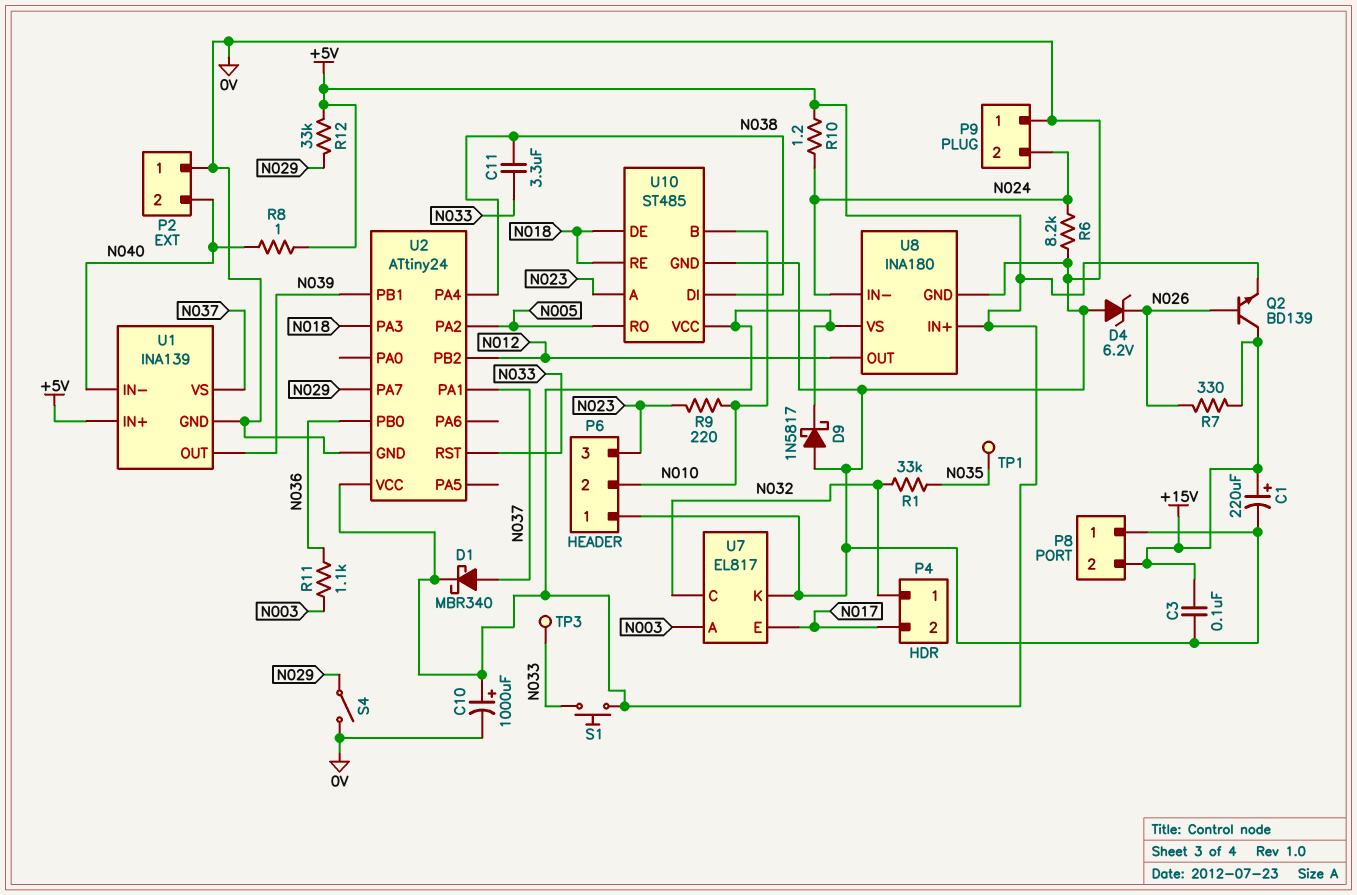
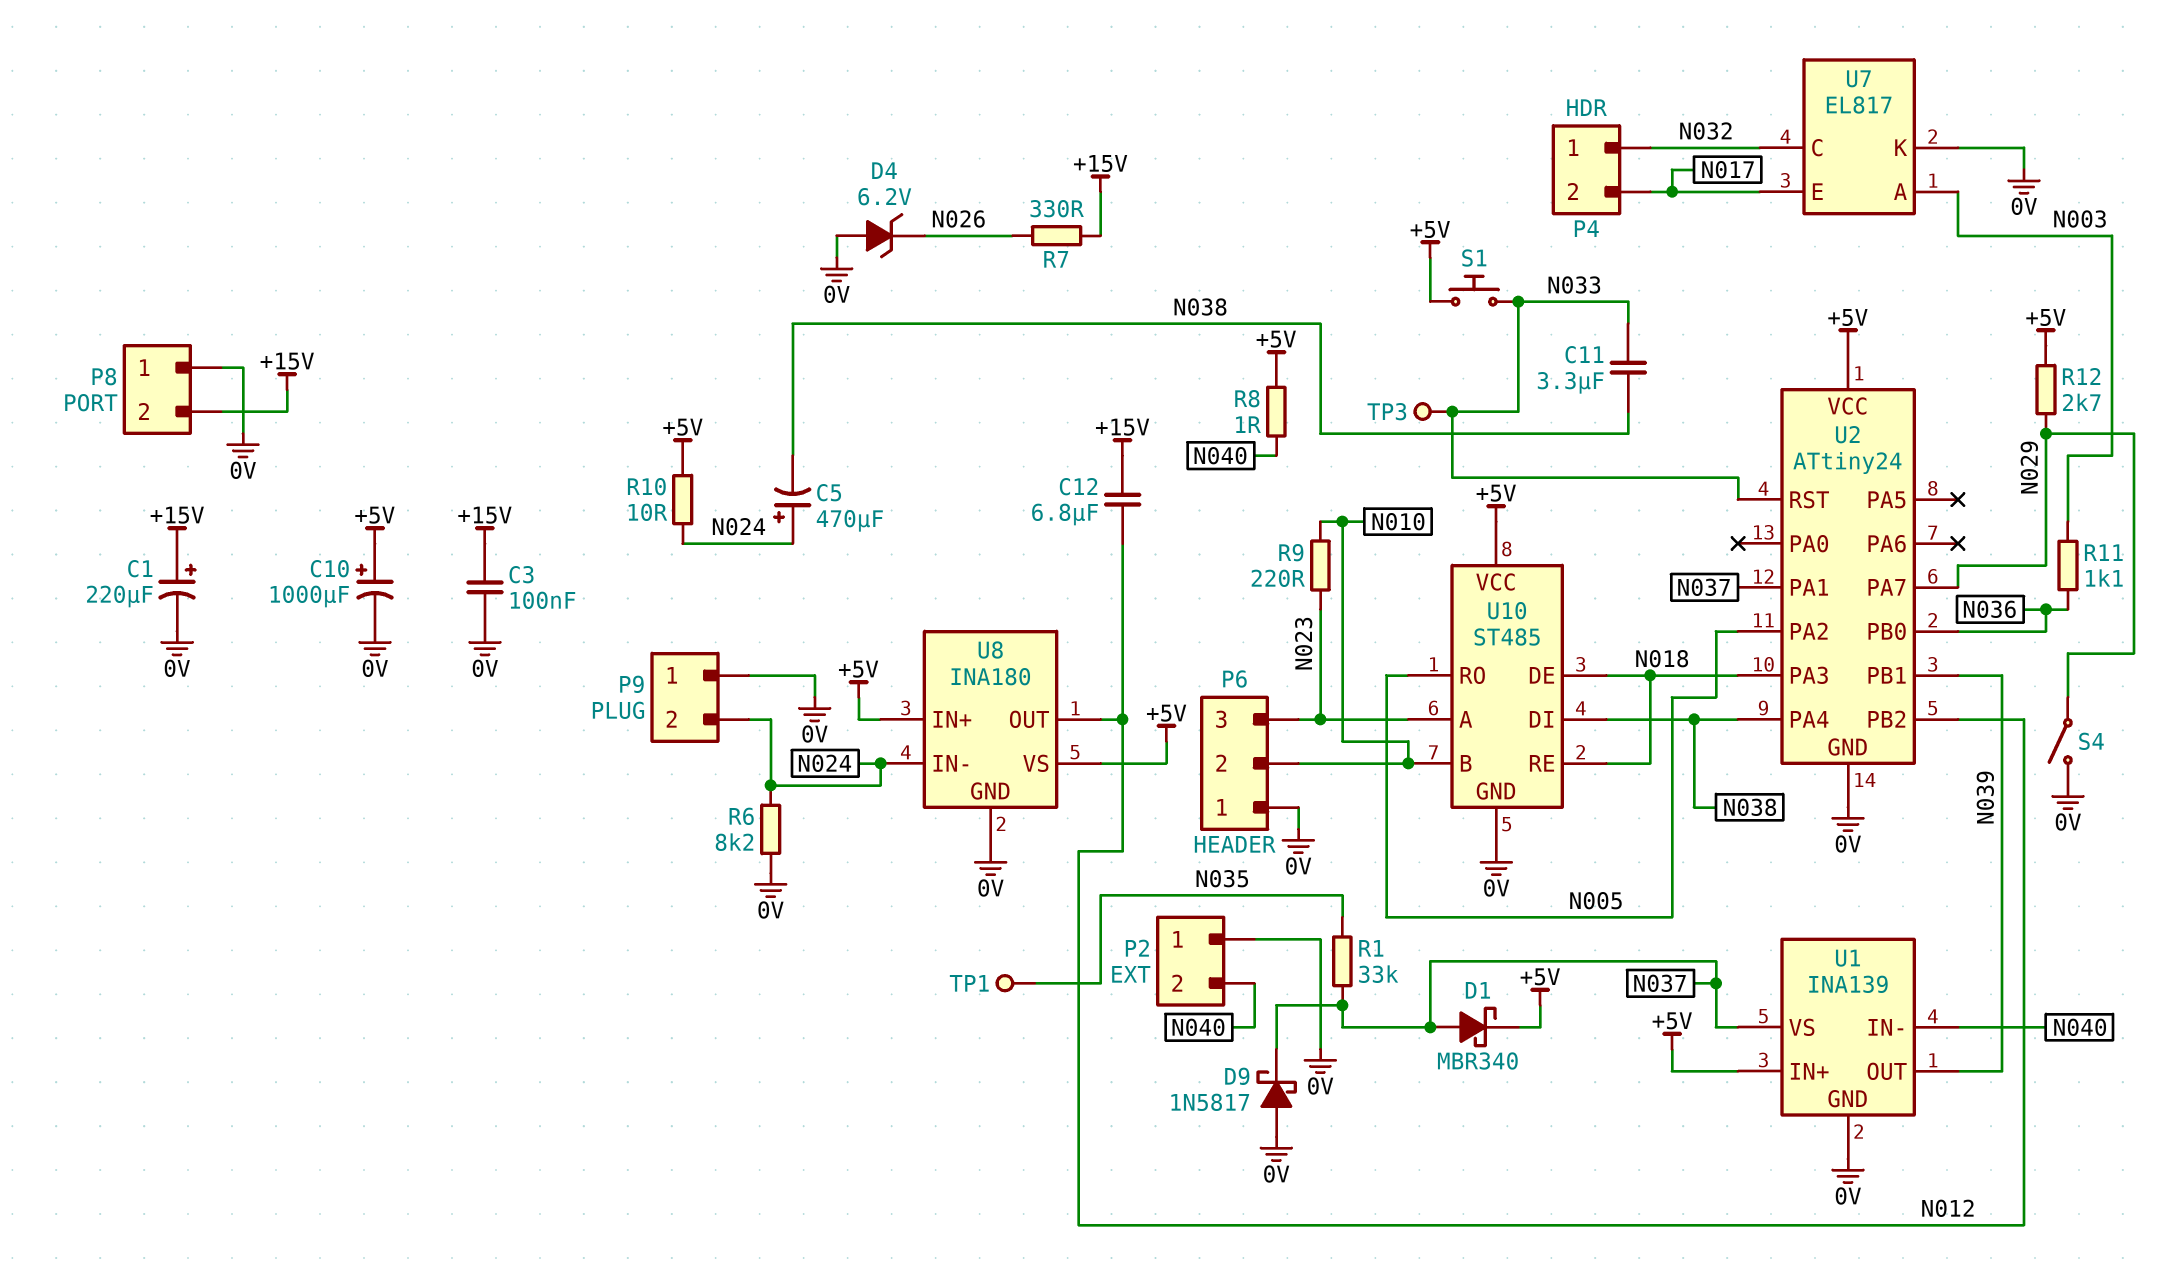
C5: none -> 470uF (plus N024, minus N038)
C12: none -> 6.8uF (+15V, N012)
D9: schottky 1N5817 (A 0V, K +5V) -> schottky 1N5817 (A 0V, K N037)
Q2: NPN BD139 (B N026, C +15V, E +5V) -> none
R1: 33k (N032, N035) -> 33k (N035, N037)
R10: 1.2 (+5V, N024) -> 10 (+5V, N024)
R12: 33k (+5V, N029) -> 2.7k (+5V, N029)

